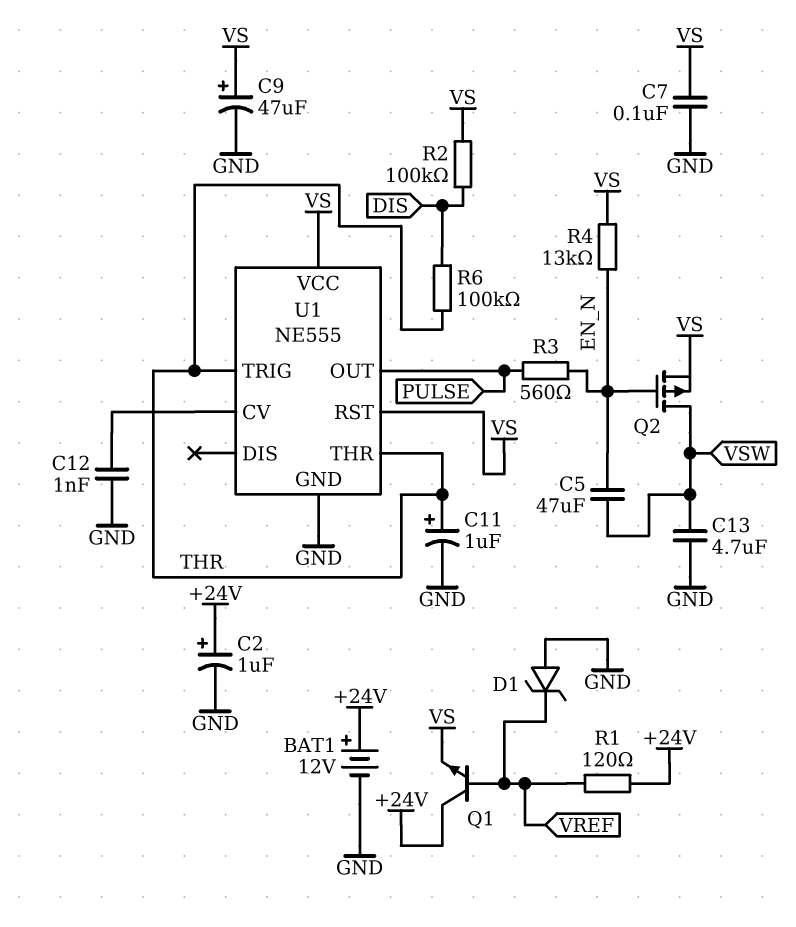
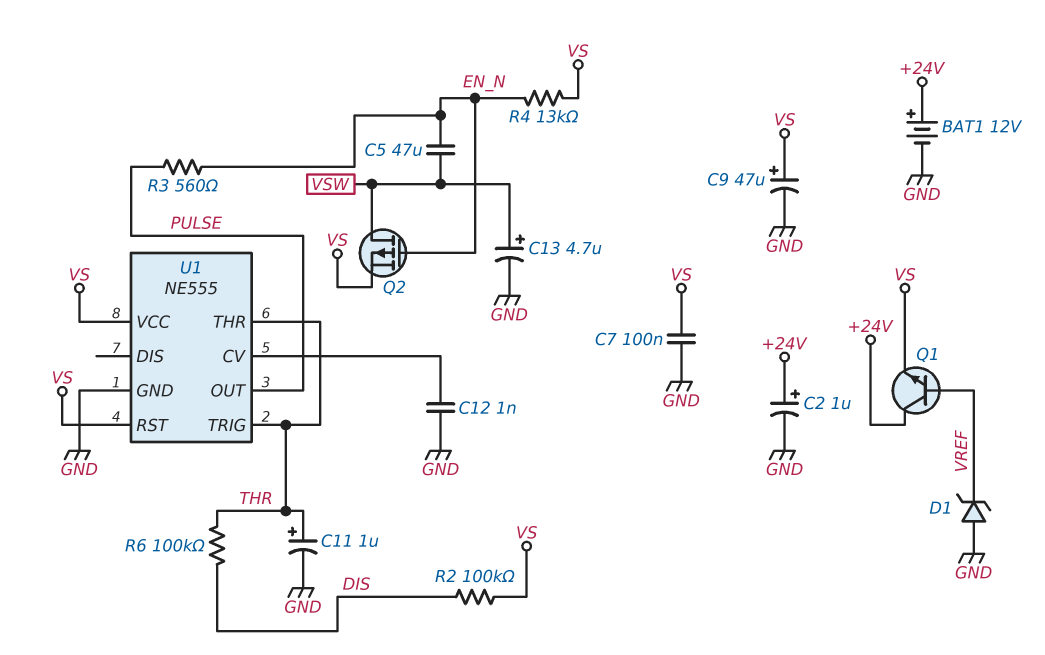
C13: 4.7uF (GND, VSW) -> 4.7uF (plus VSW, minus GND)
R1: 120 (+24V, VREF) -> none

